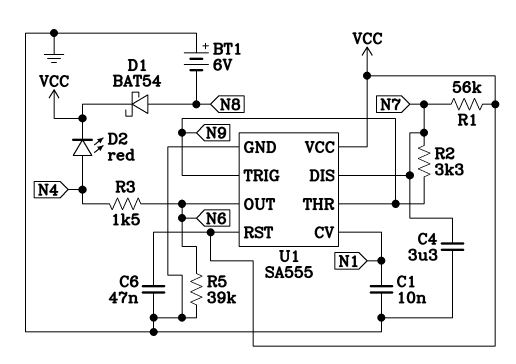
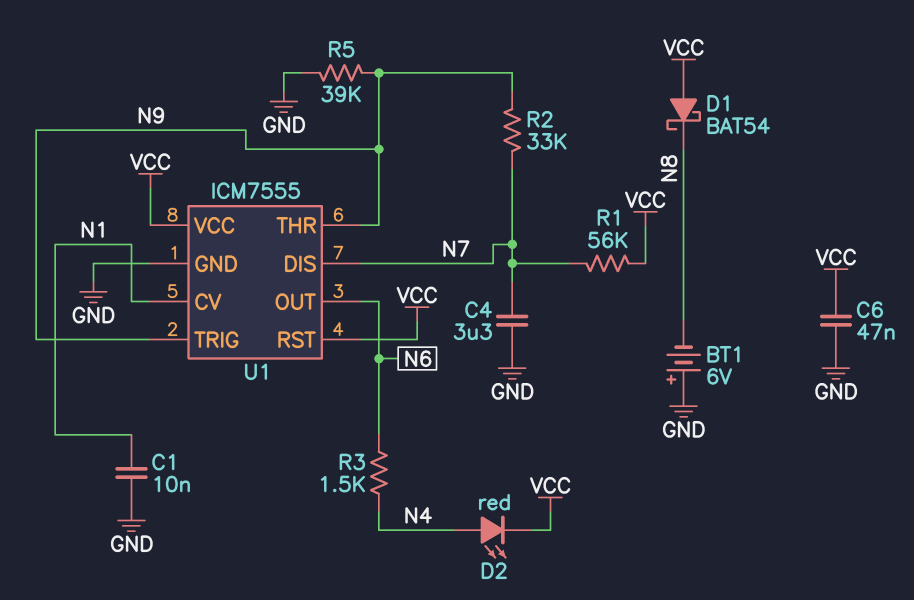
D1: schottky BAT54 (A N8, K VCC) -> schottky BAT54 (A VCC, K N8)
R2: 3.3k (N7, N9) -> 33k (N7, N9)
R5: 39k (GND, N6) -> 39k (GND, N9)
U1: SA555 -> ICM7555

